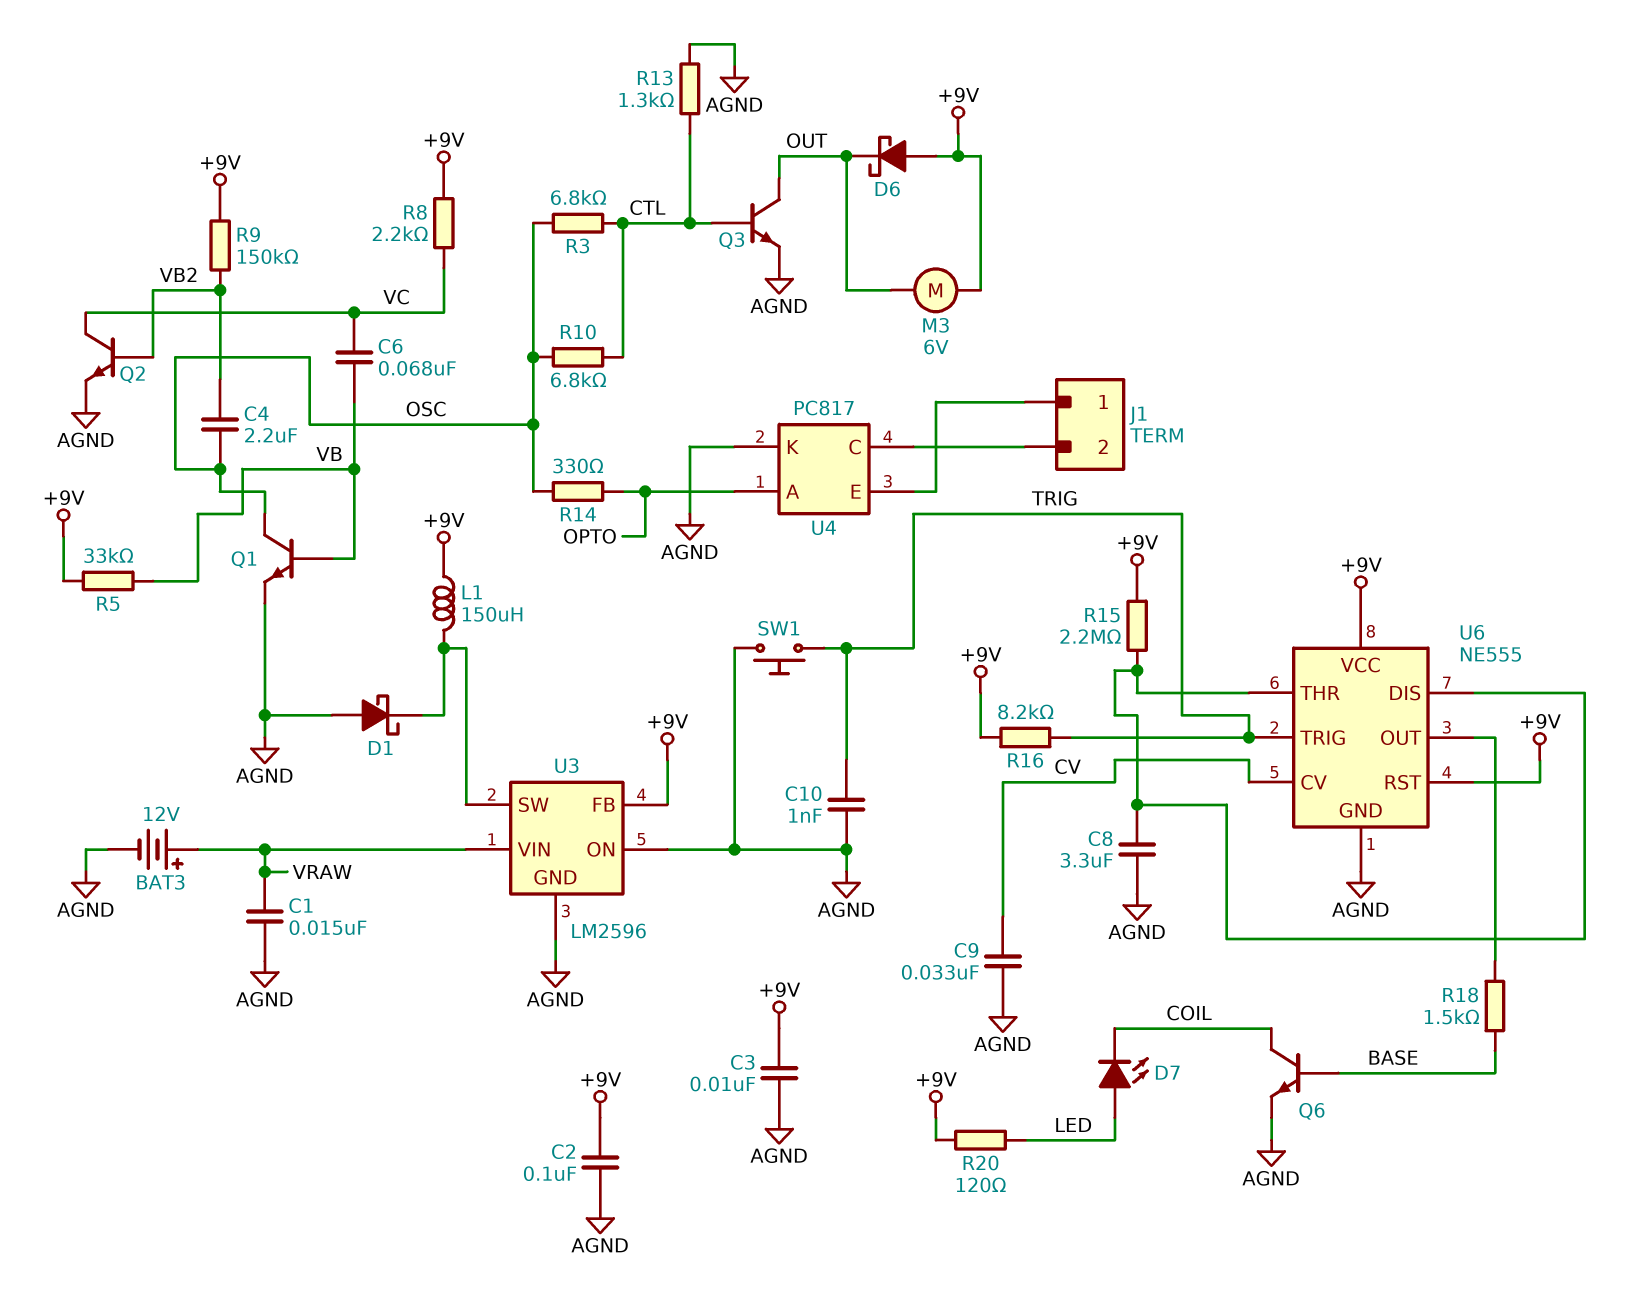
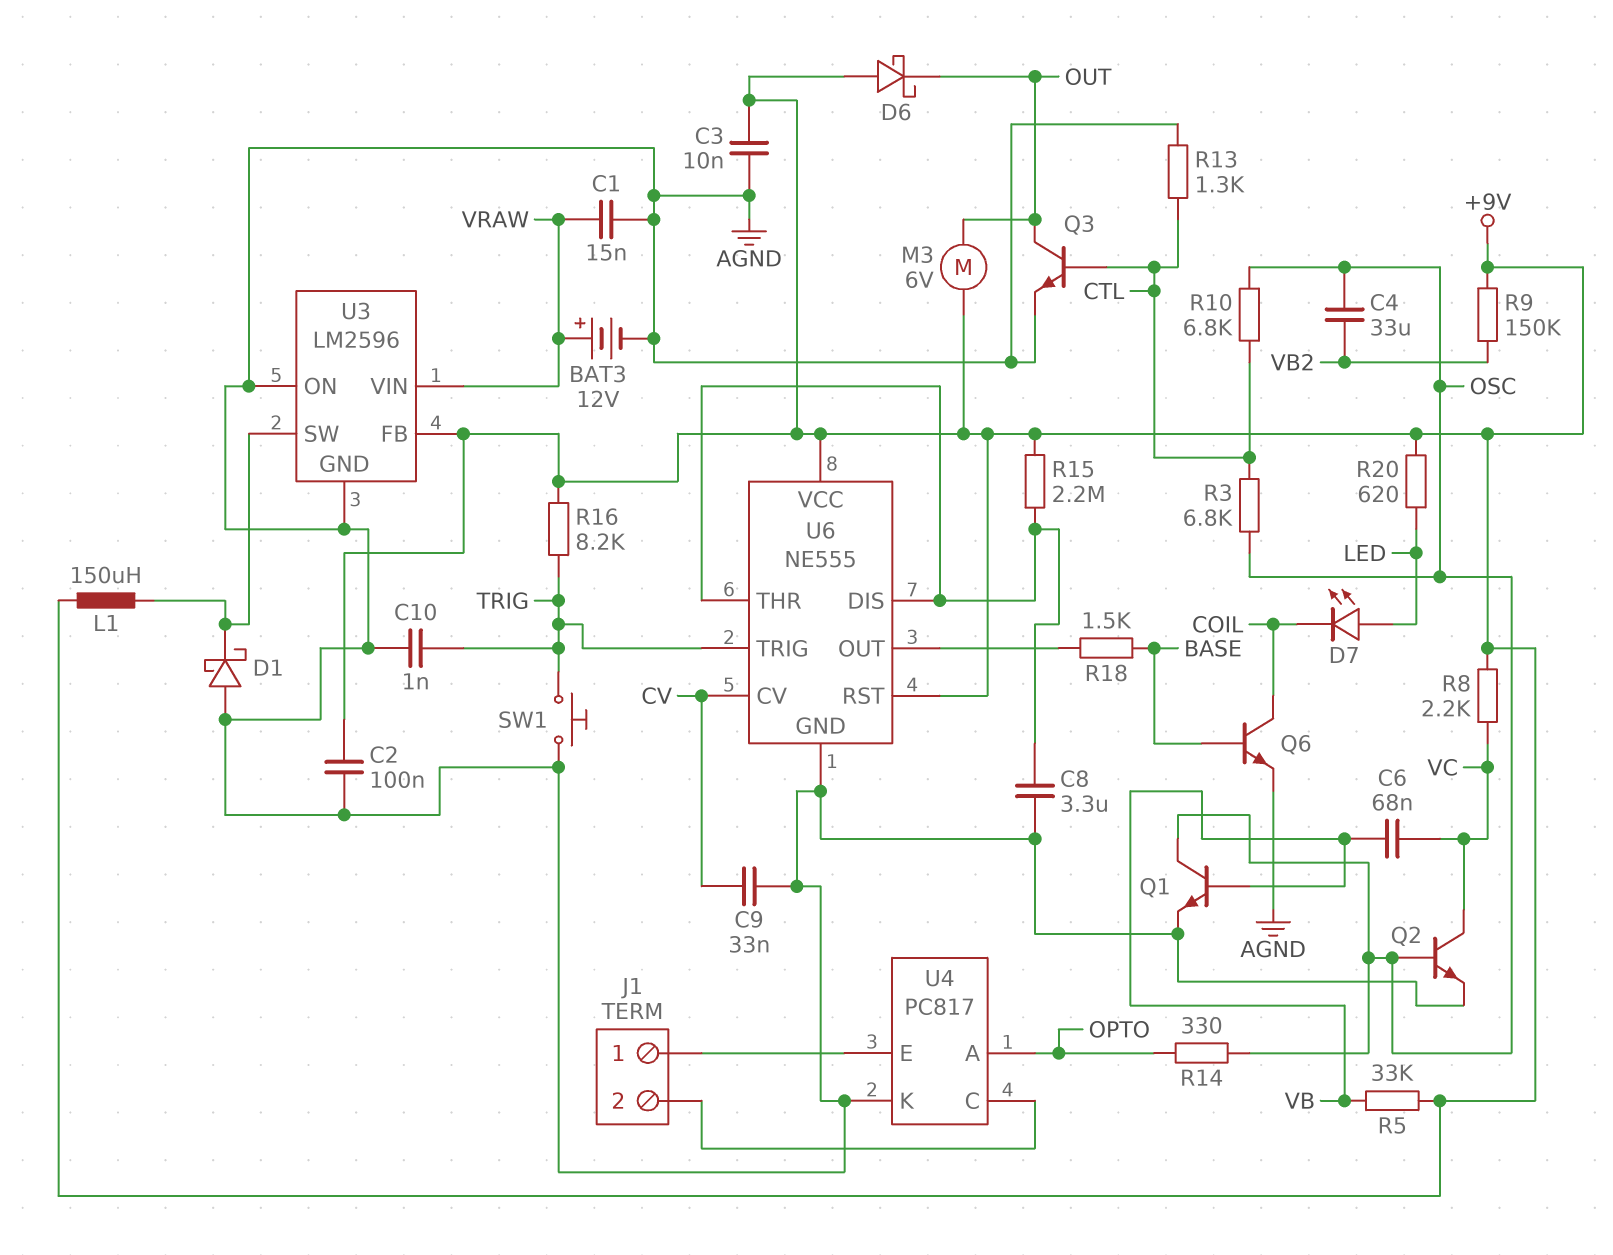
C4: 2.2uF (OSC, VB2) -> 33uF (OSC, VB2)
Q2: NPN (B VB2, C VC, E AGND) -> NPN (B OSC, C VC, E AGND)
R20: 120 (+9V, LED) -> 620 (+9V, LED)

